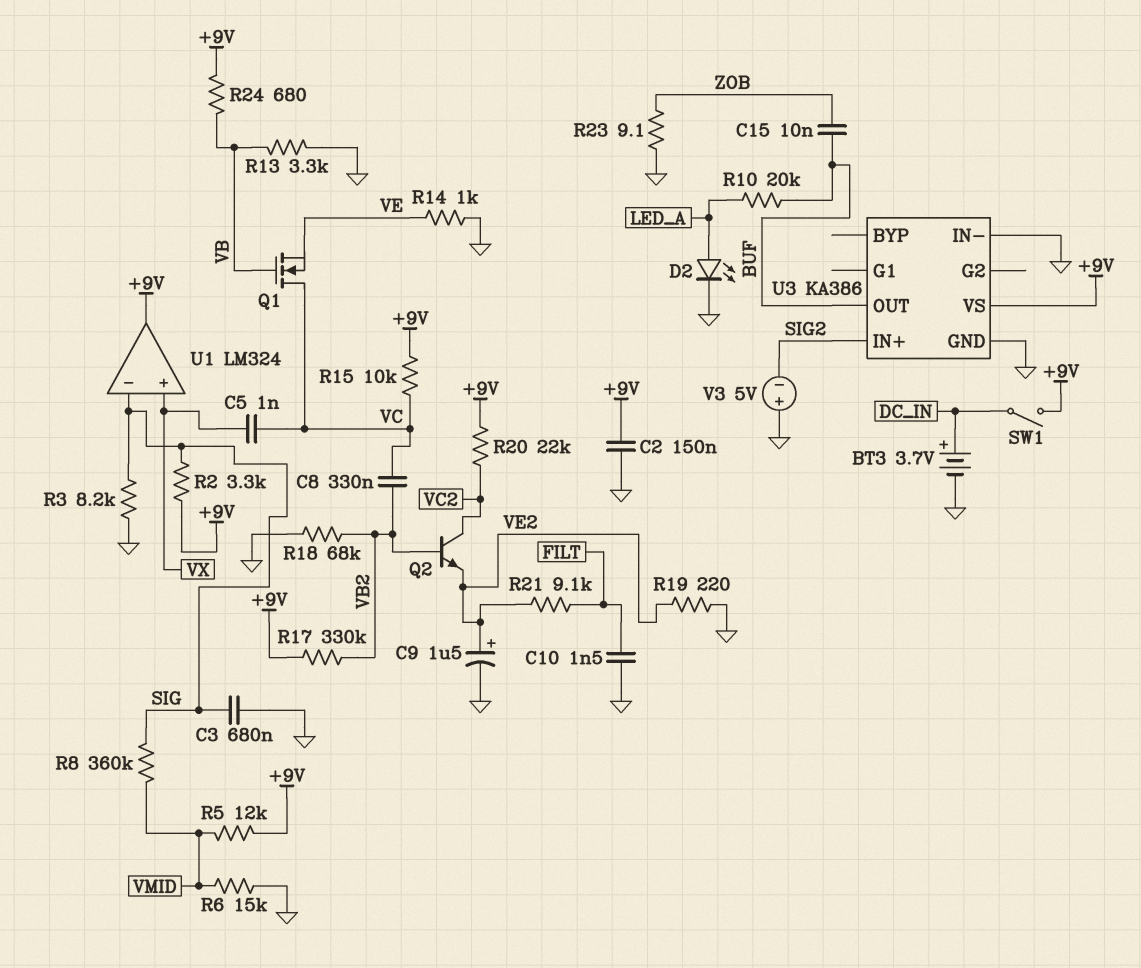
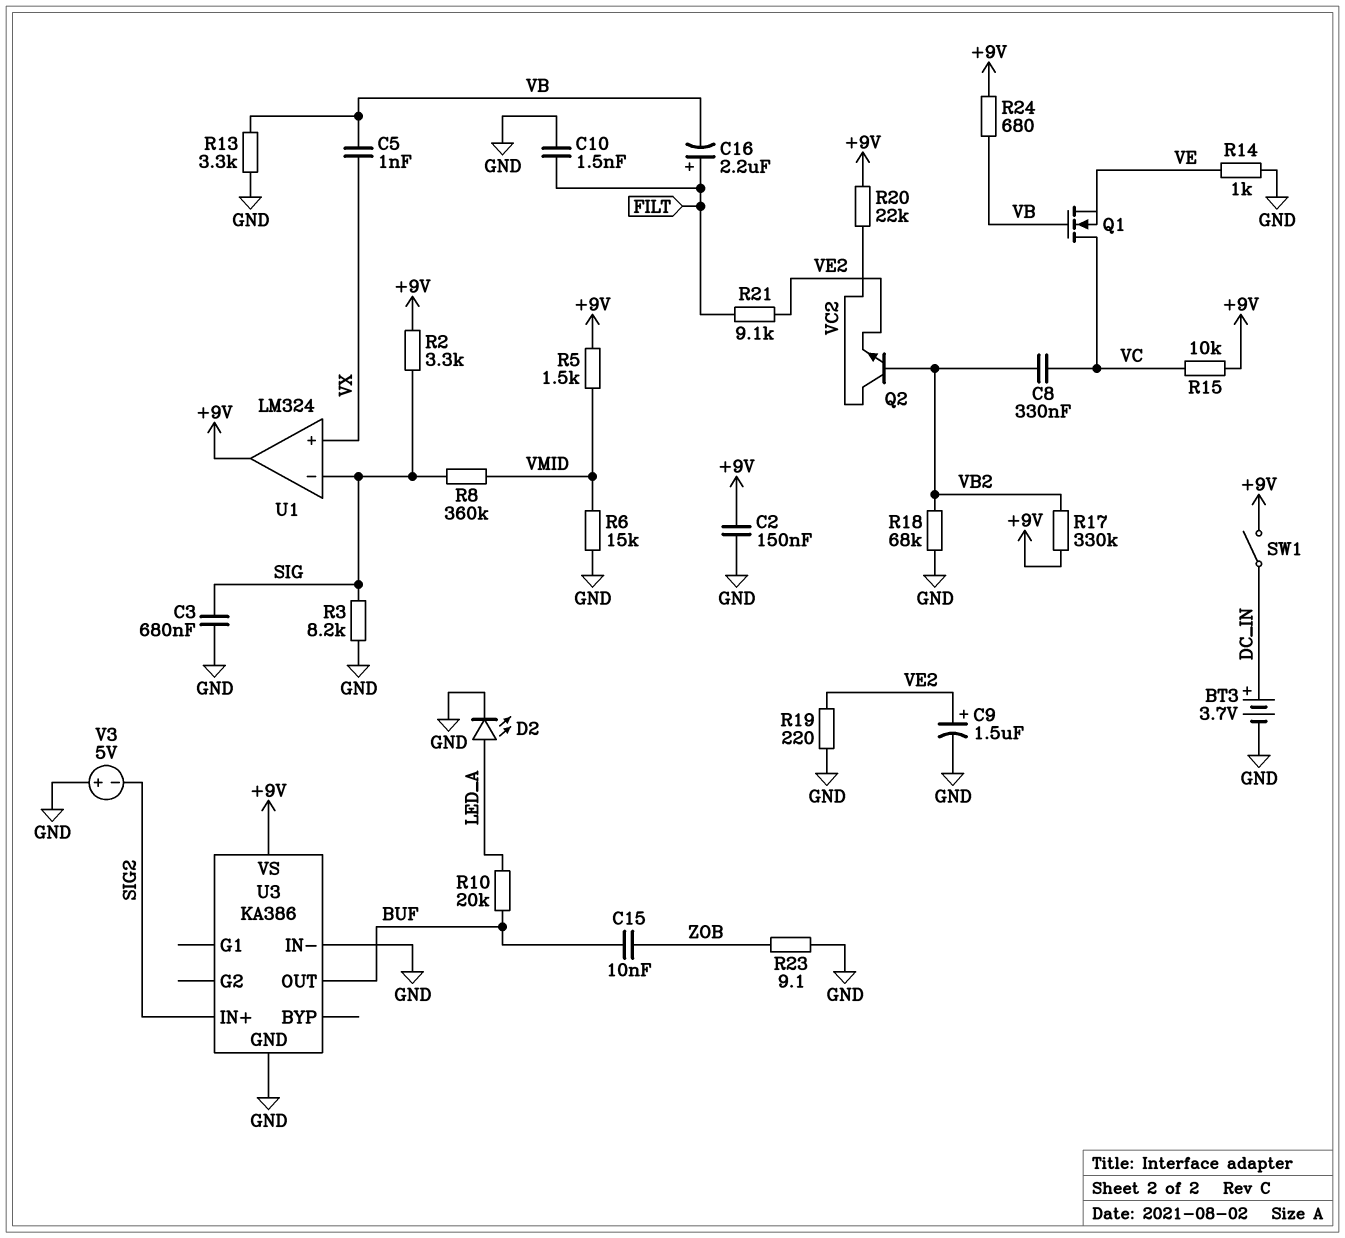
C5: 1nF (VC, VX) -> 1nF (VB, VX)
C16: none -> 2.2uF (plus FILT, minus VB)
R5: 12k (+9V, VMID) -> 1.5k (+9V, VMID)

